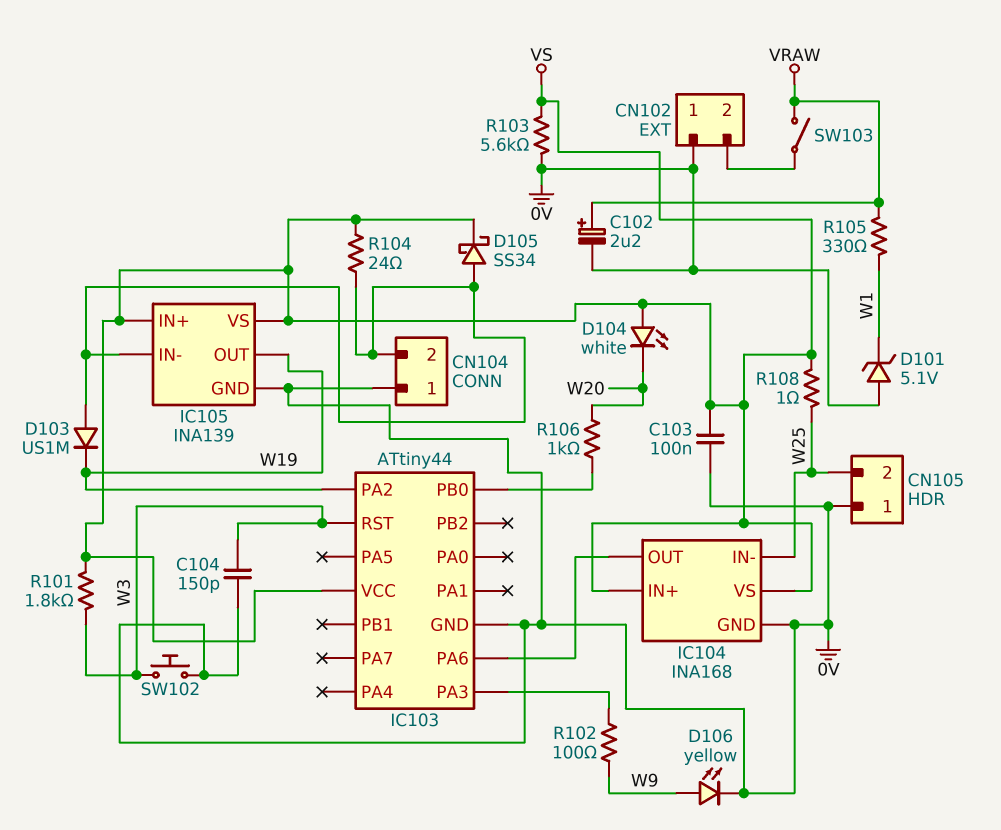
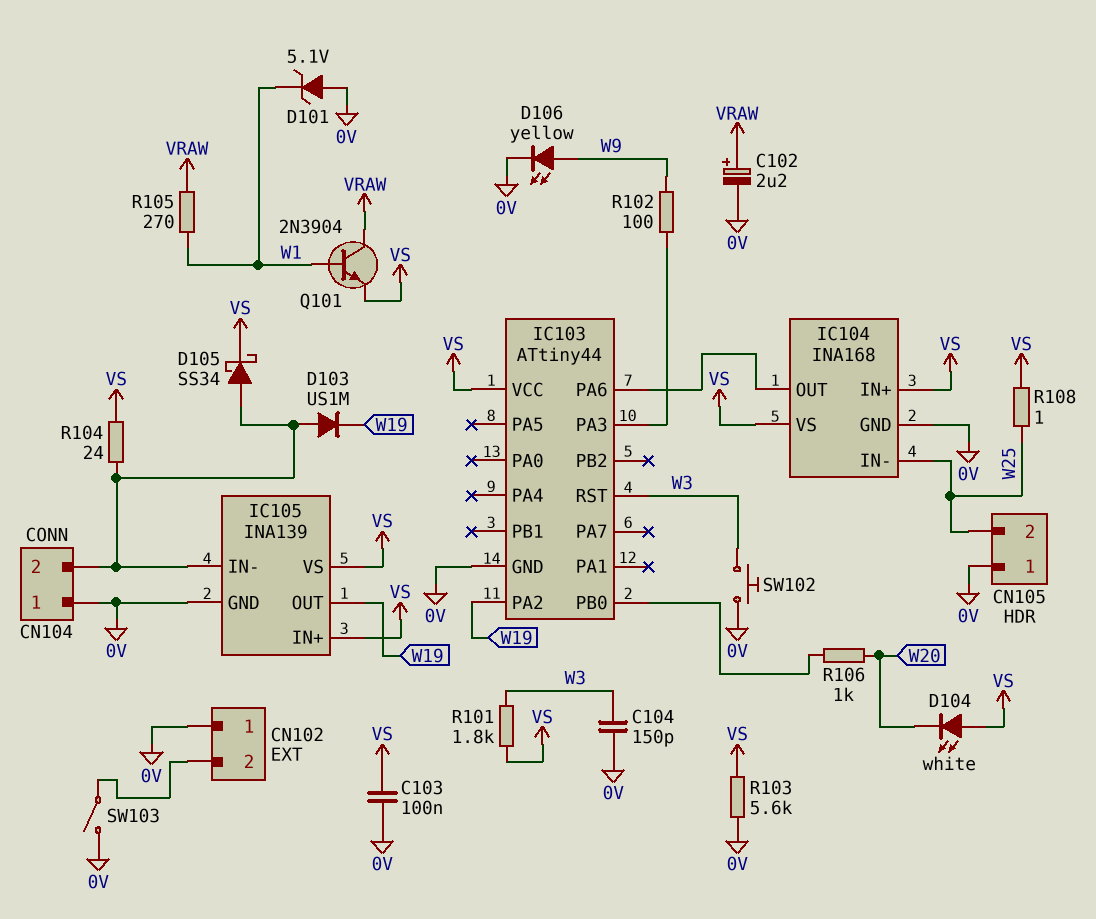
Q101: none -> NPN 2N3904 (B W1, C VRAW, E VS)
R105: 330 (VRAW, W1) -> 270 (VRAW, W1)
SW103: switch (CN102/2, VRAW) -> switch (0V, CN102/2)

